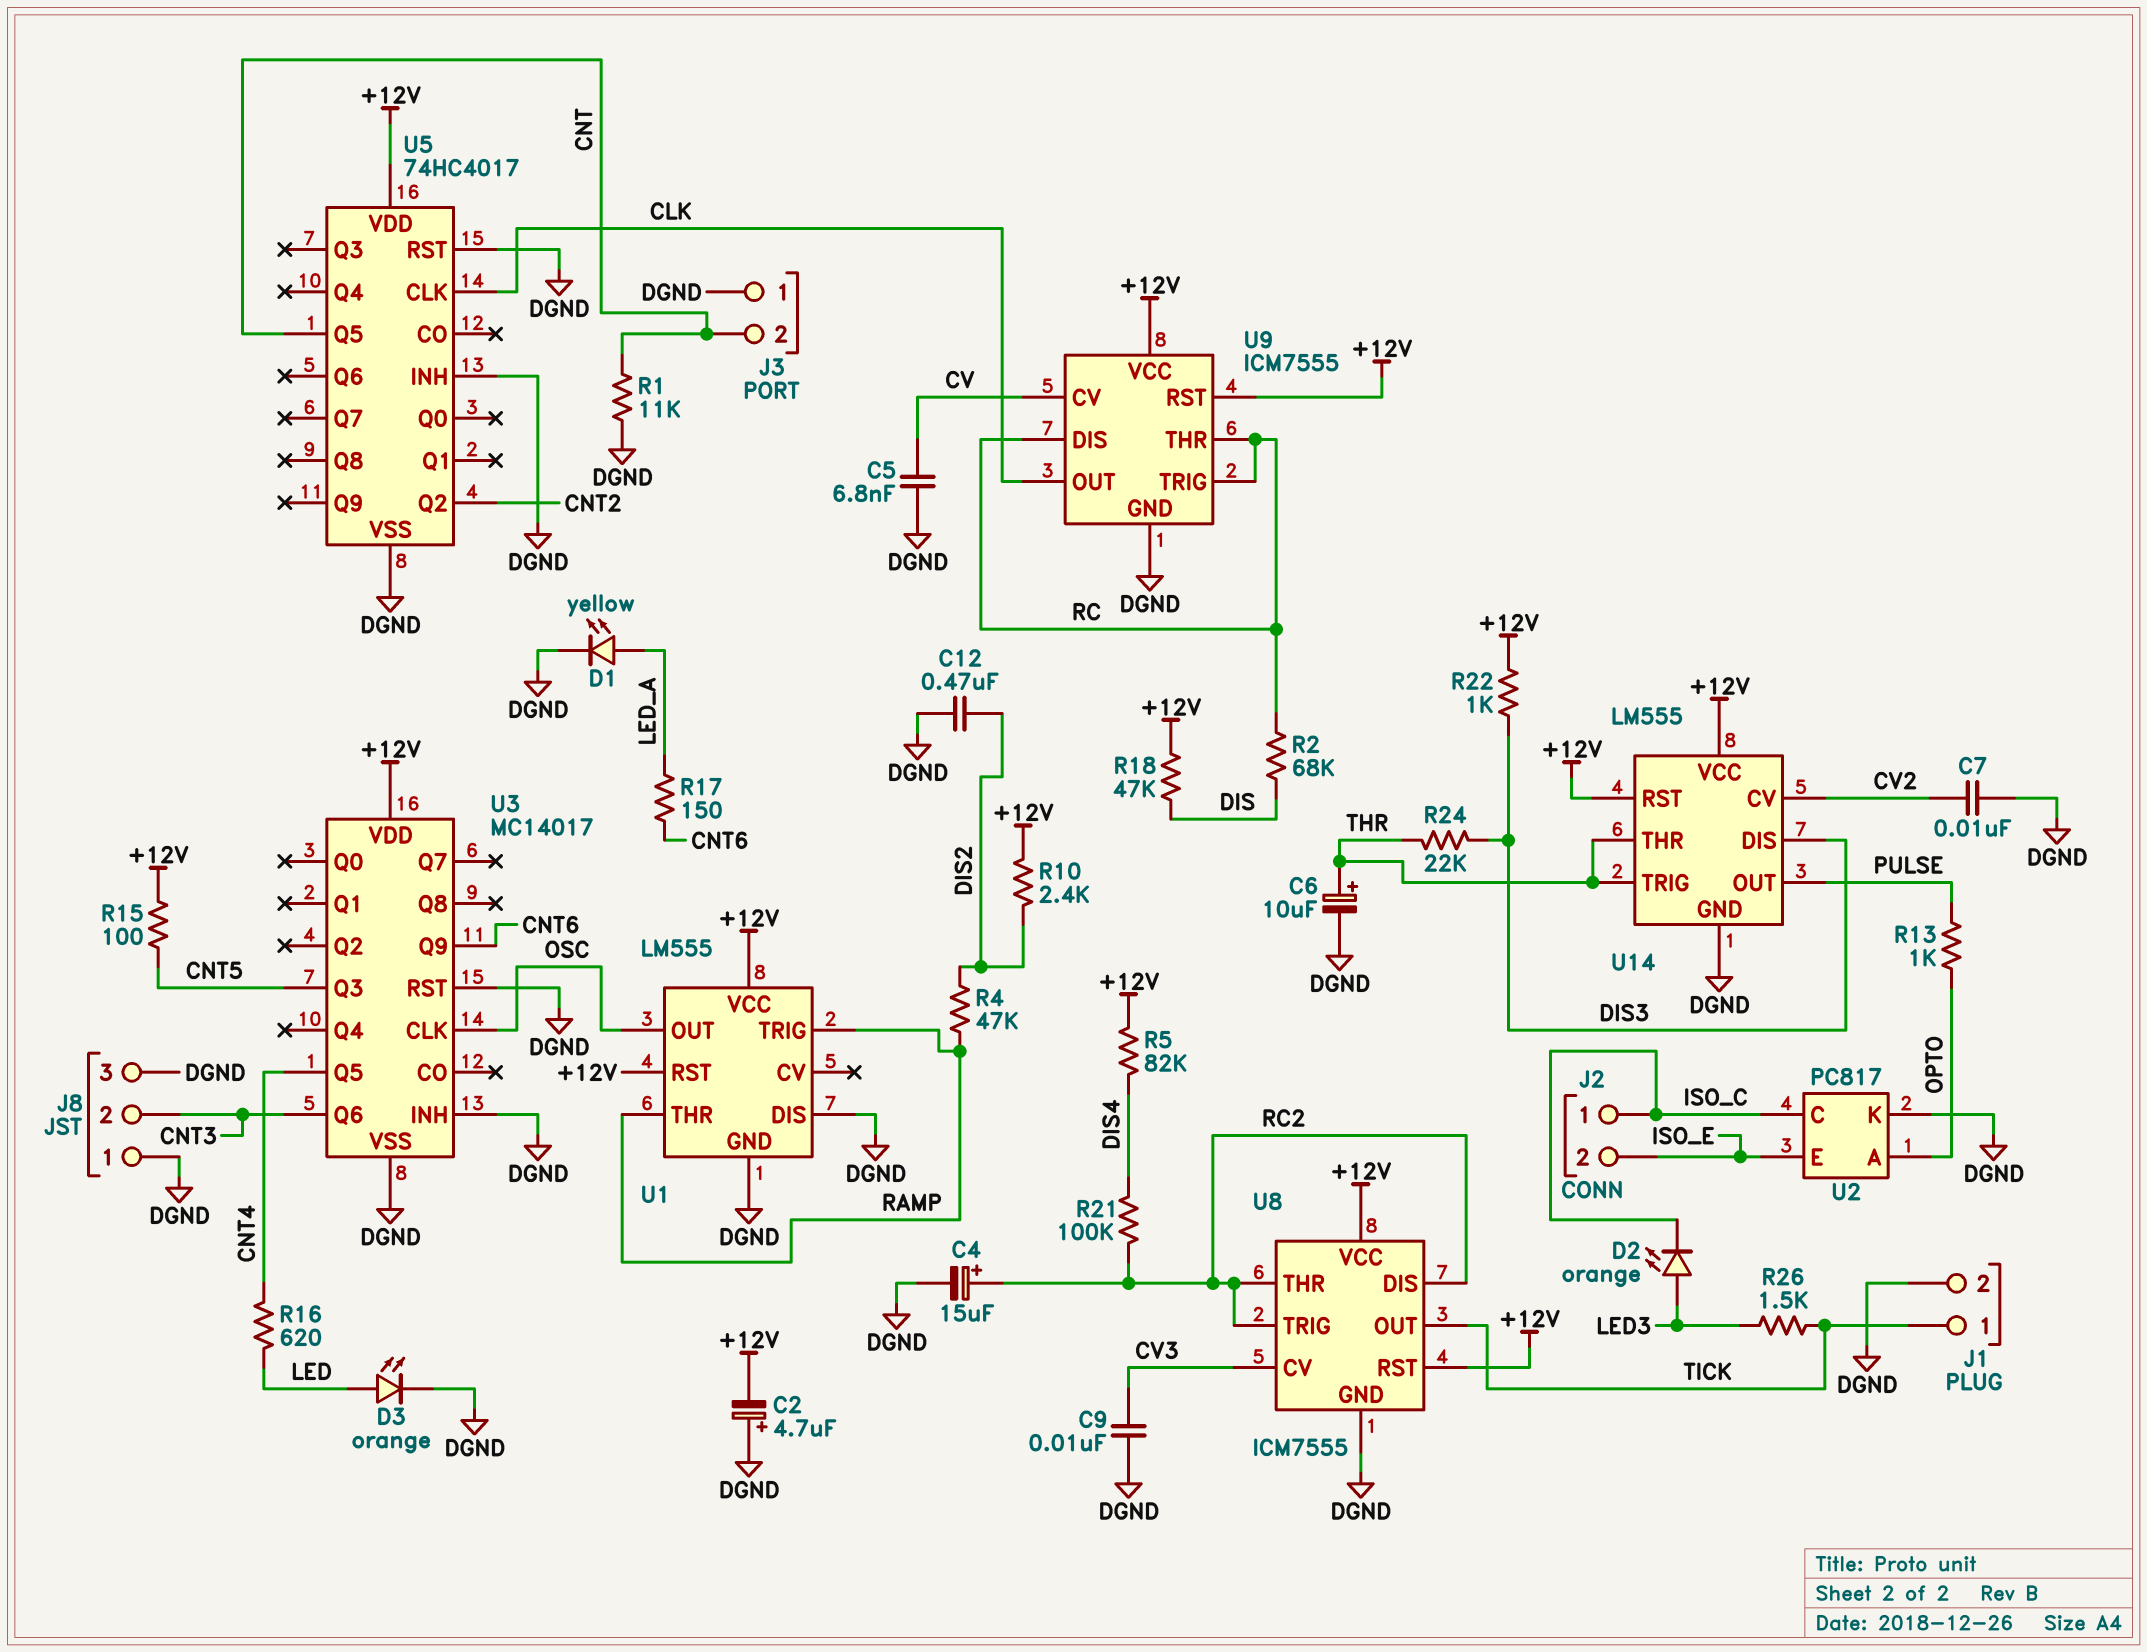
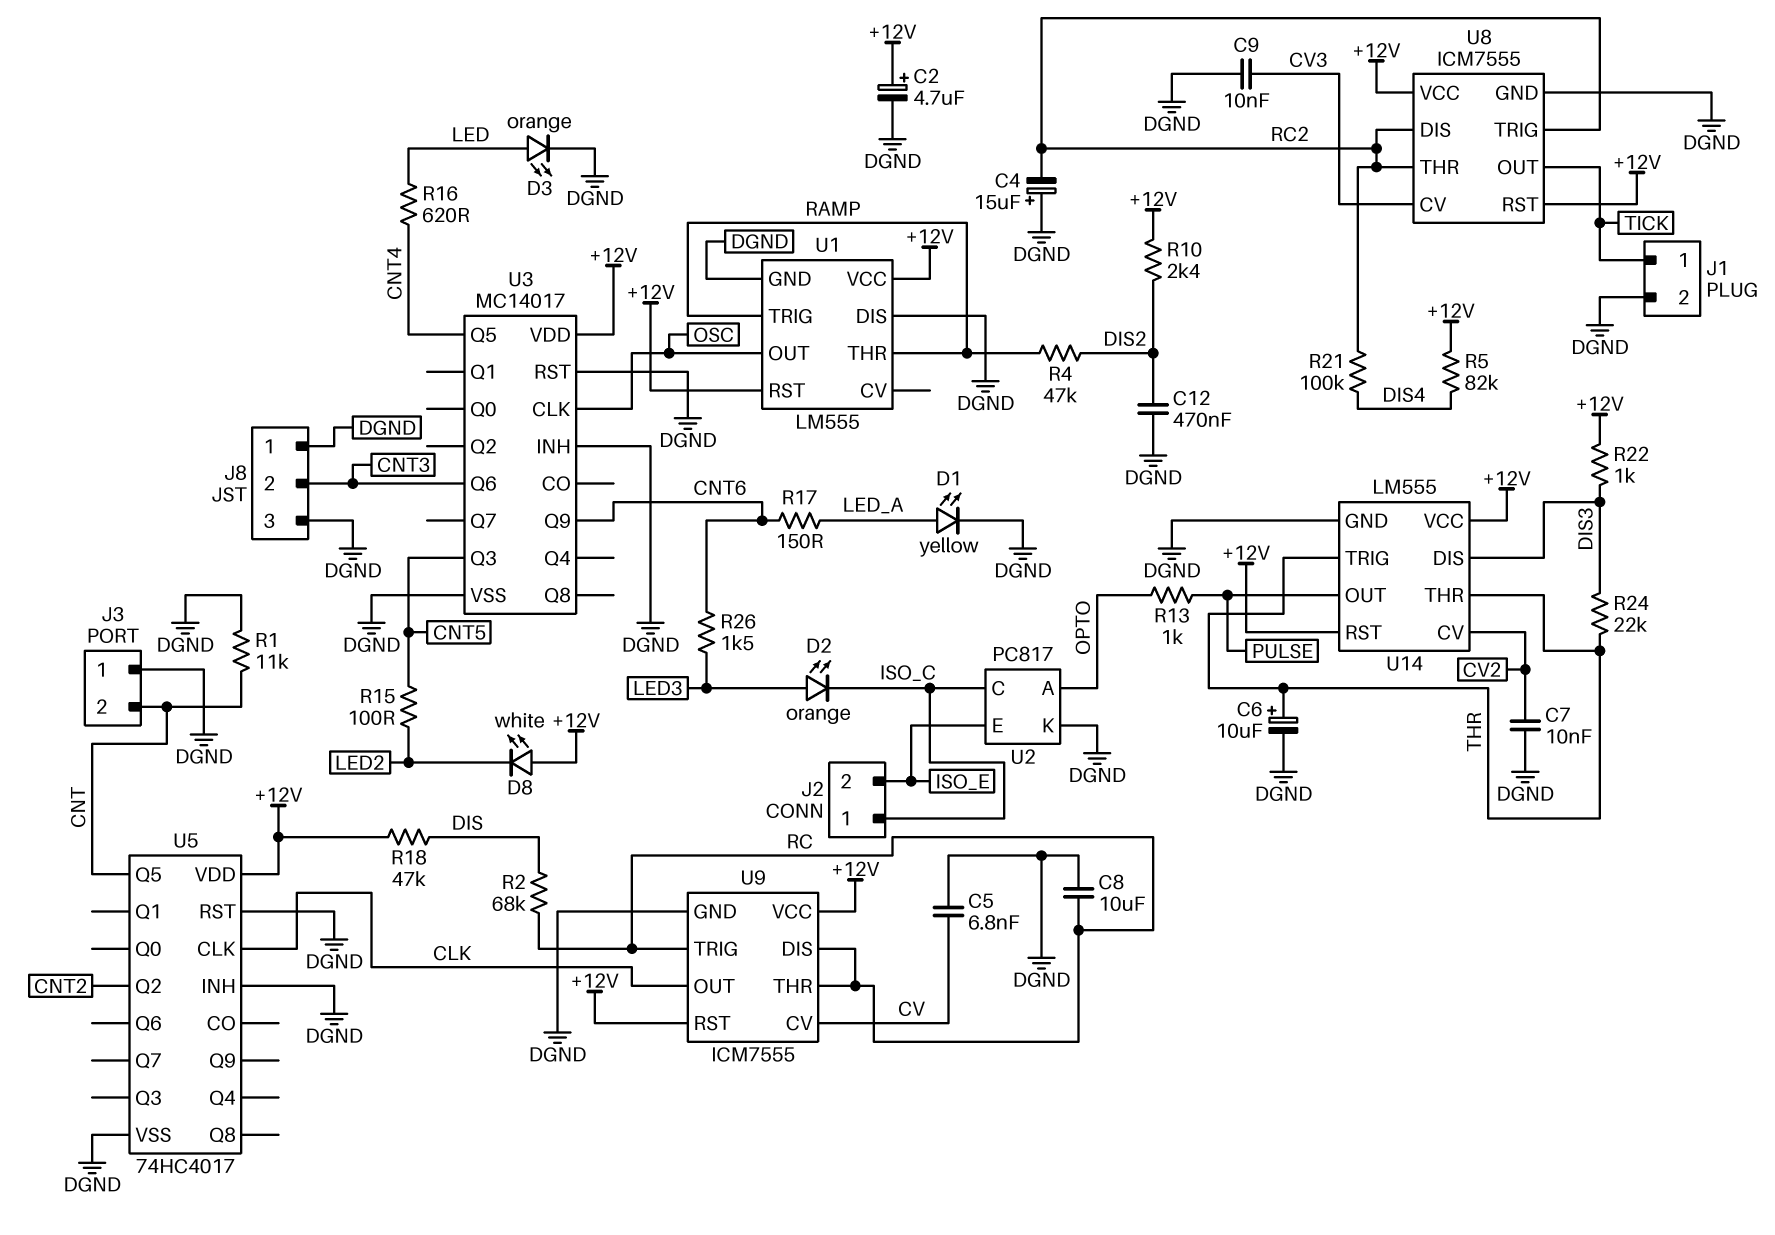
C2: 4.7uF (plus DGND, minus +12V) -> 4.7uF (plus +12V, minus DGND)
C4: 15uF (plus RC2, minus DGND) -> 15uF (plus DGND, minus RC2)
C8: none -> 10uF (DGND, RC)
D8: none -> LED white (A +12V, K LED2)
R15: 100 (+12V, CNT5) -> 100 (CNT5, LED2)
R26: 1.5k (LED3, TICK) -> 1.5k (CNT6, LED3)

